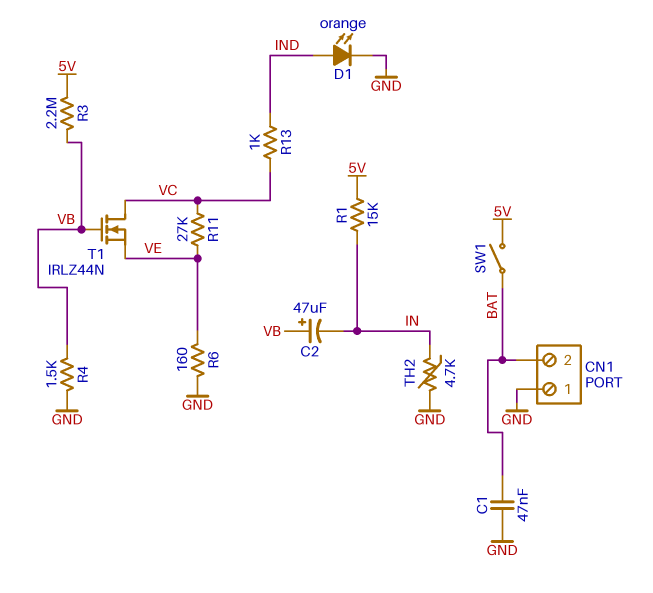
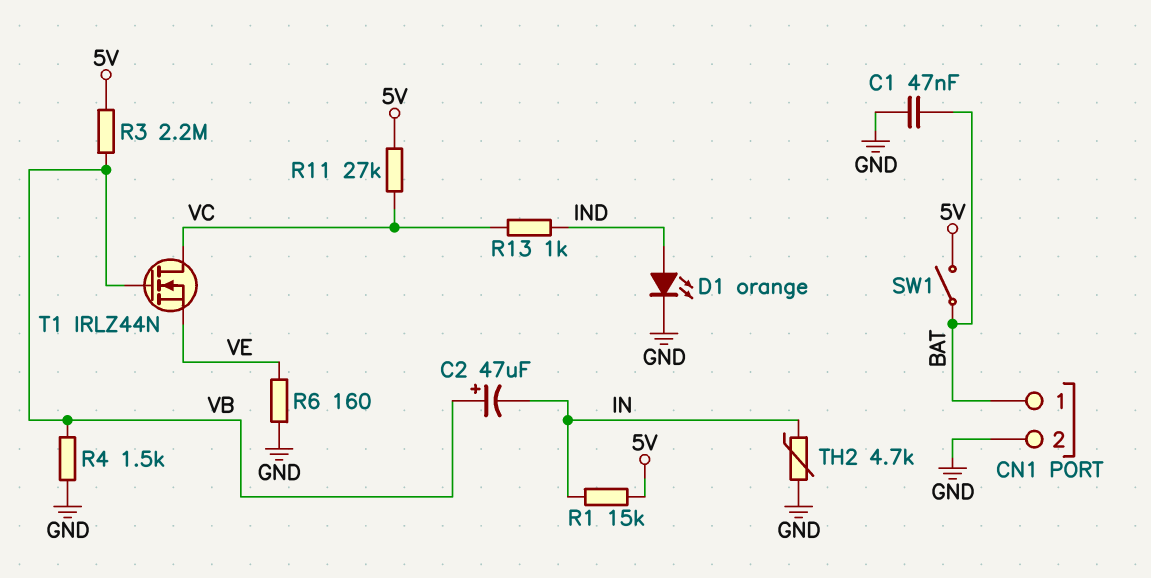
CN1 pin 1: GND -> BAT
CN1 pin 2: BAT -> GND
R11: 27k (VC, VE) -> 27k (5V, VC)

